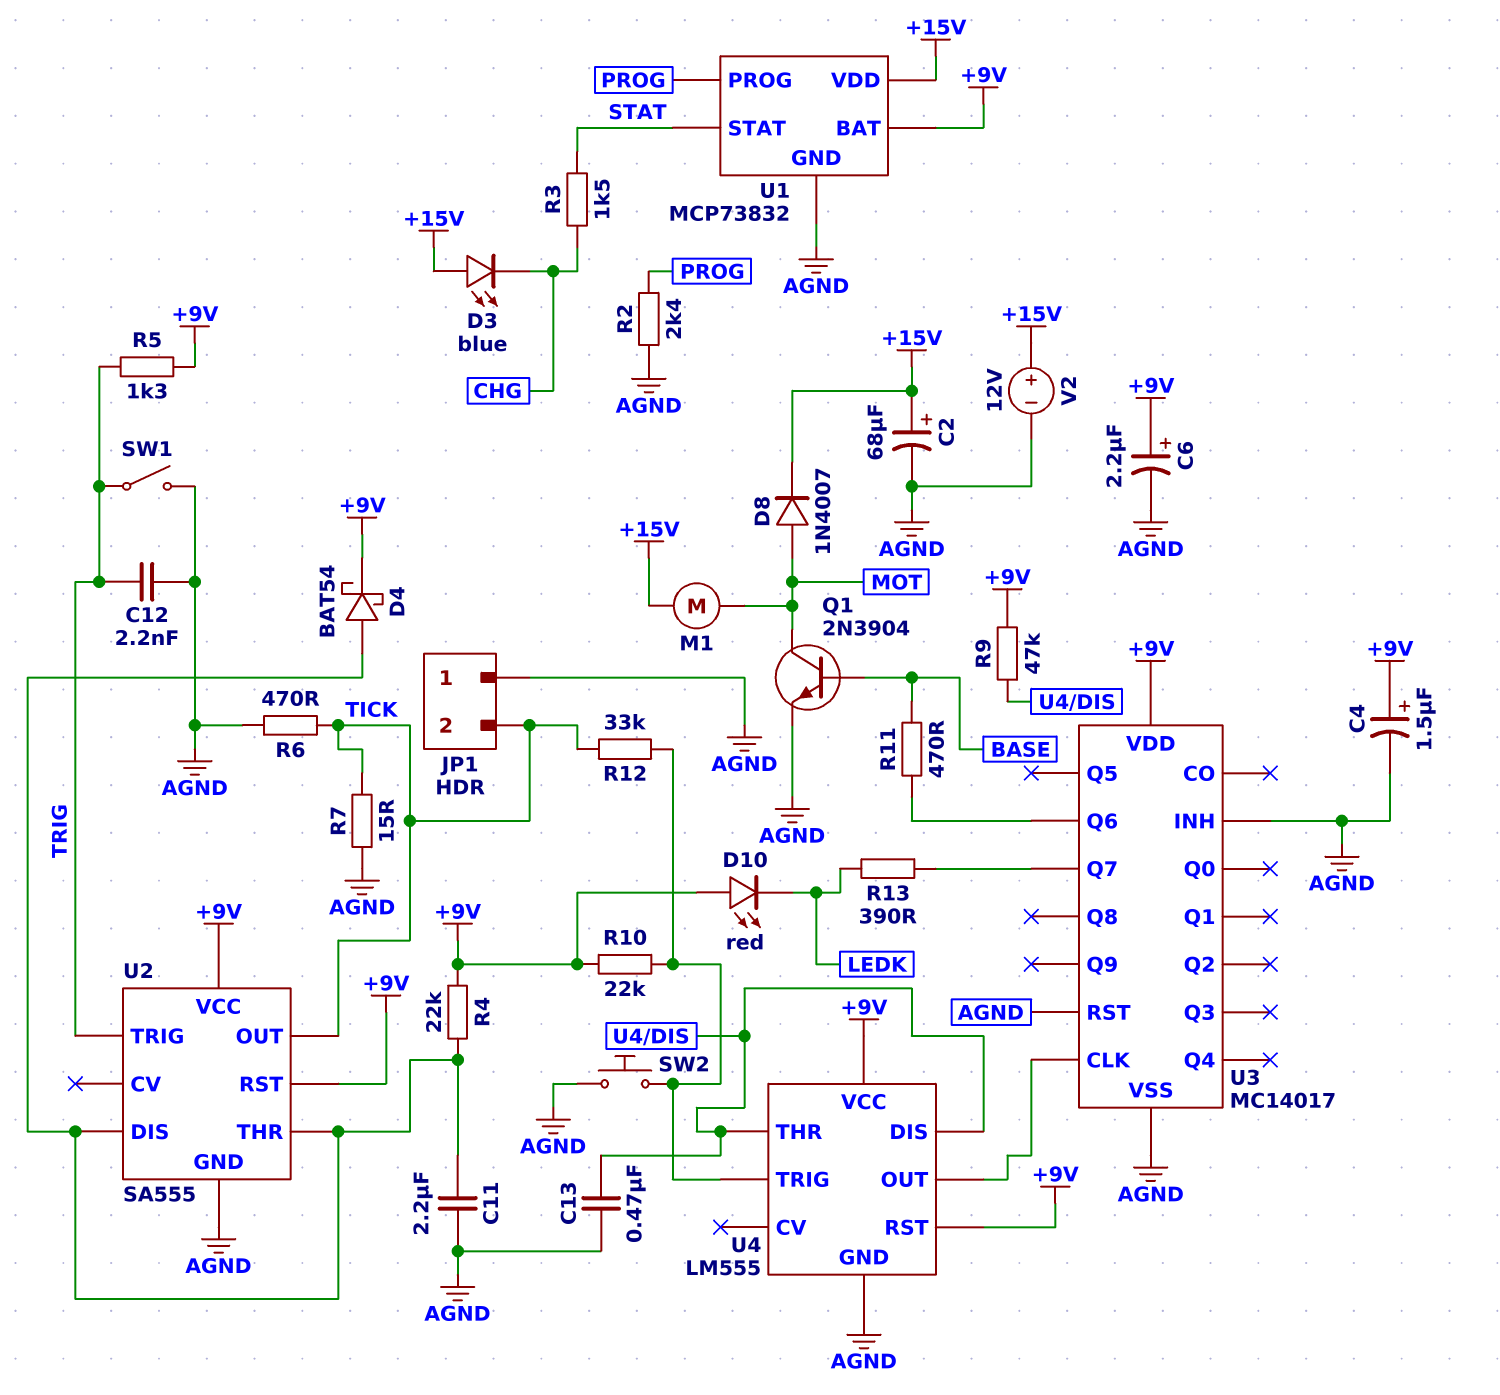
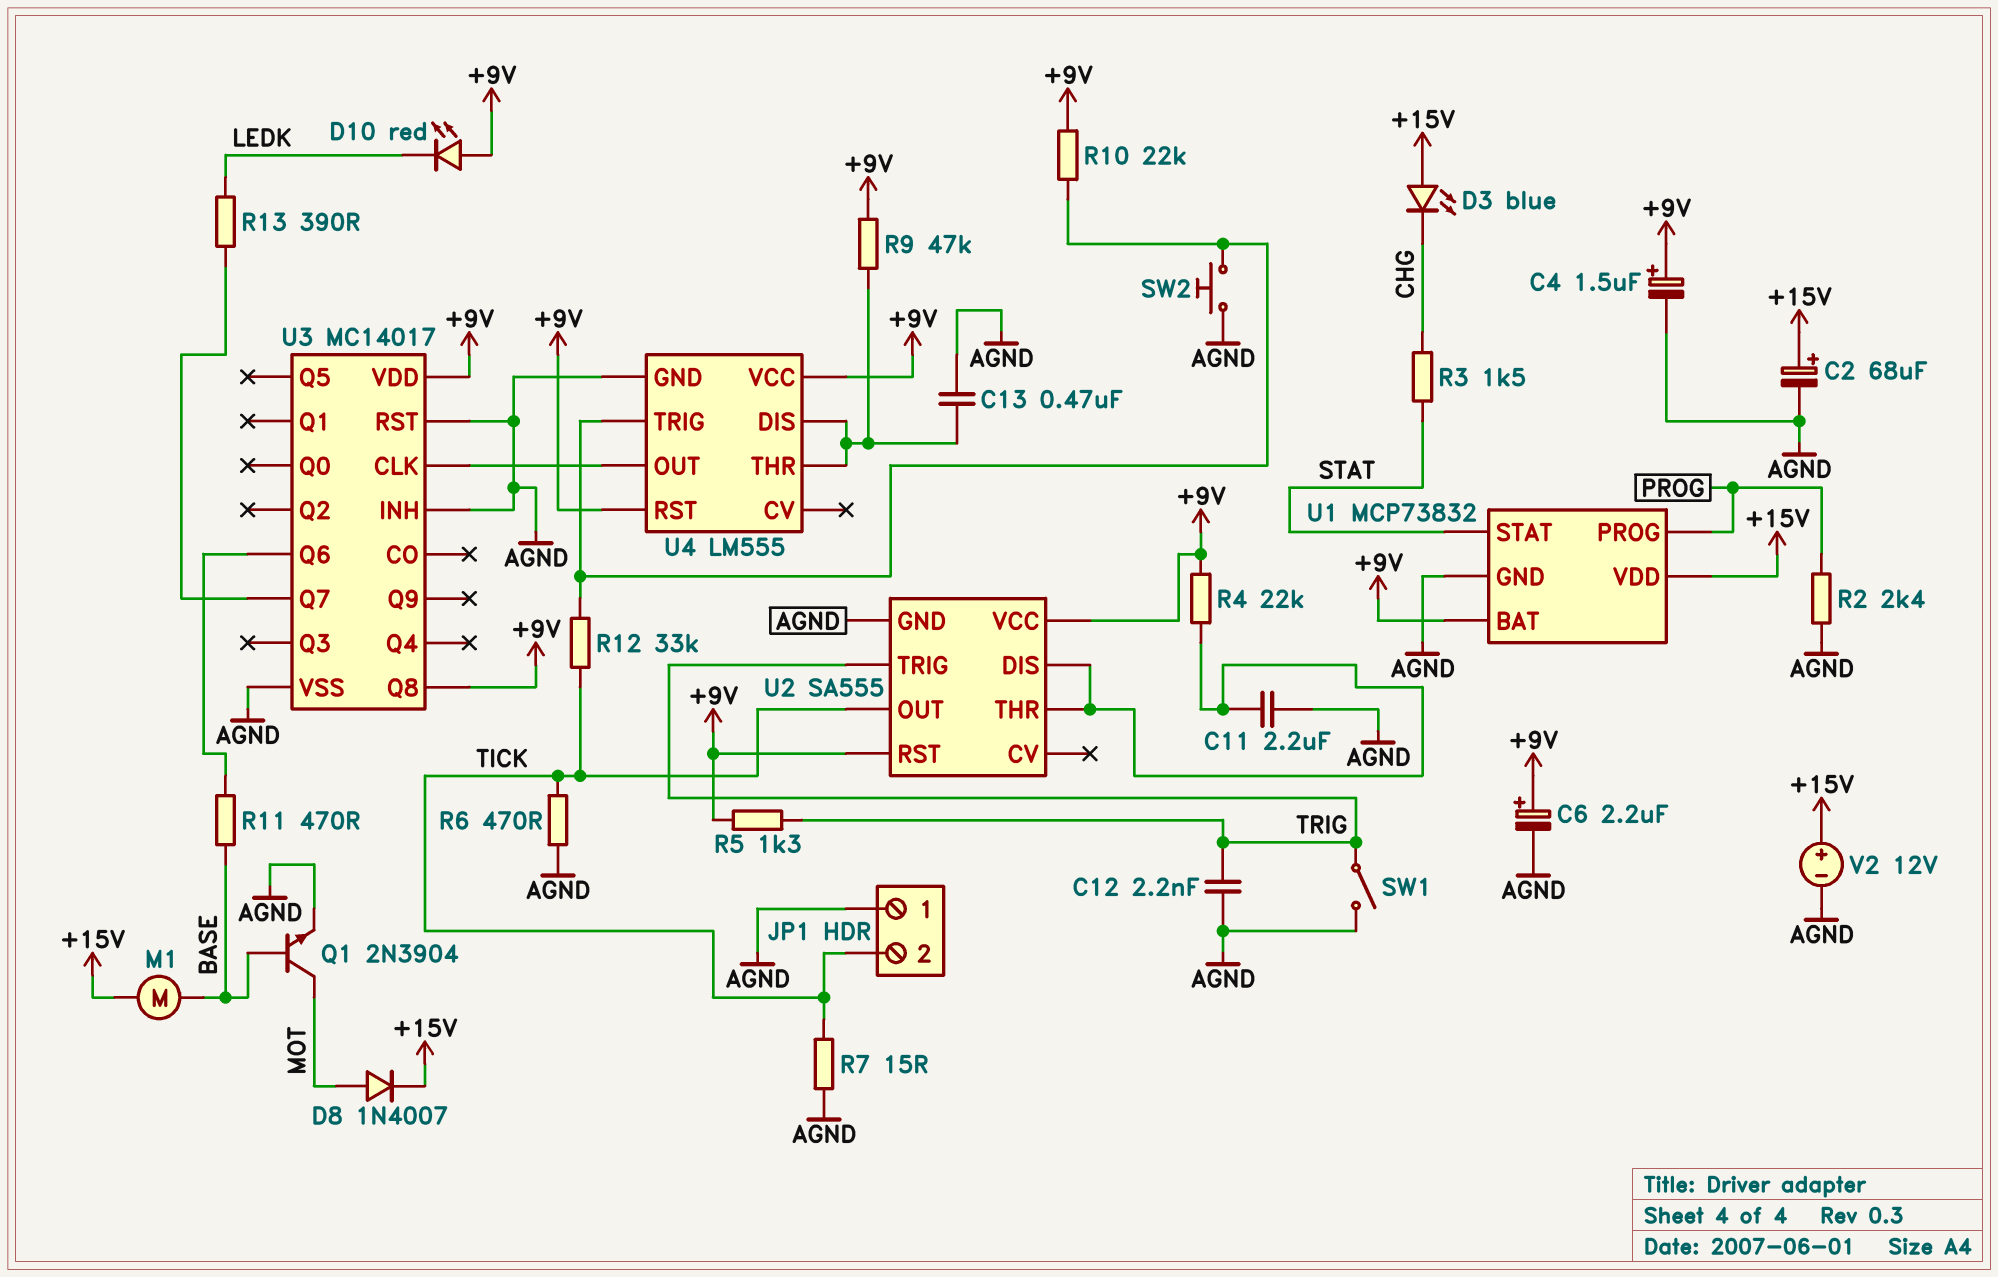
D4: schottky BAT54 (A U2/DIS, K +9V) -> none
M1: motor (+15V, MOT) -> motor (+15V, BASE)
U3 pin Q8: none -> +9V

